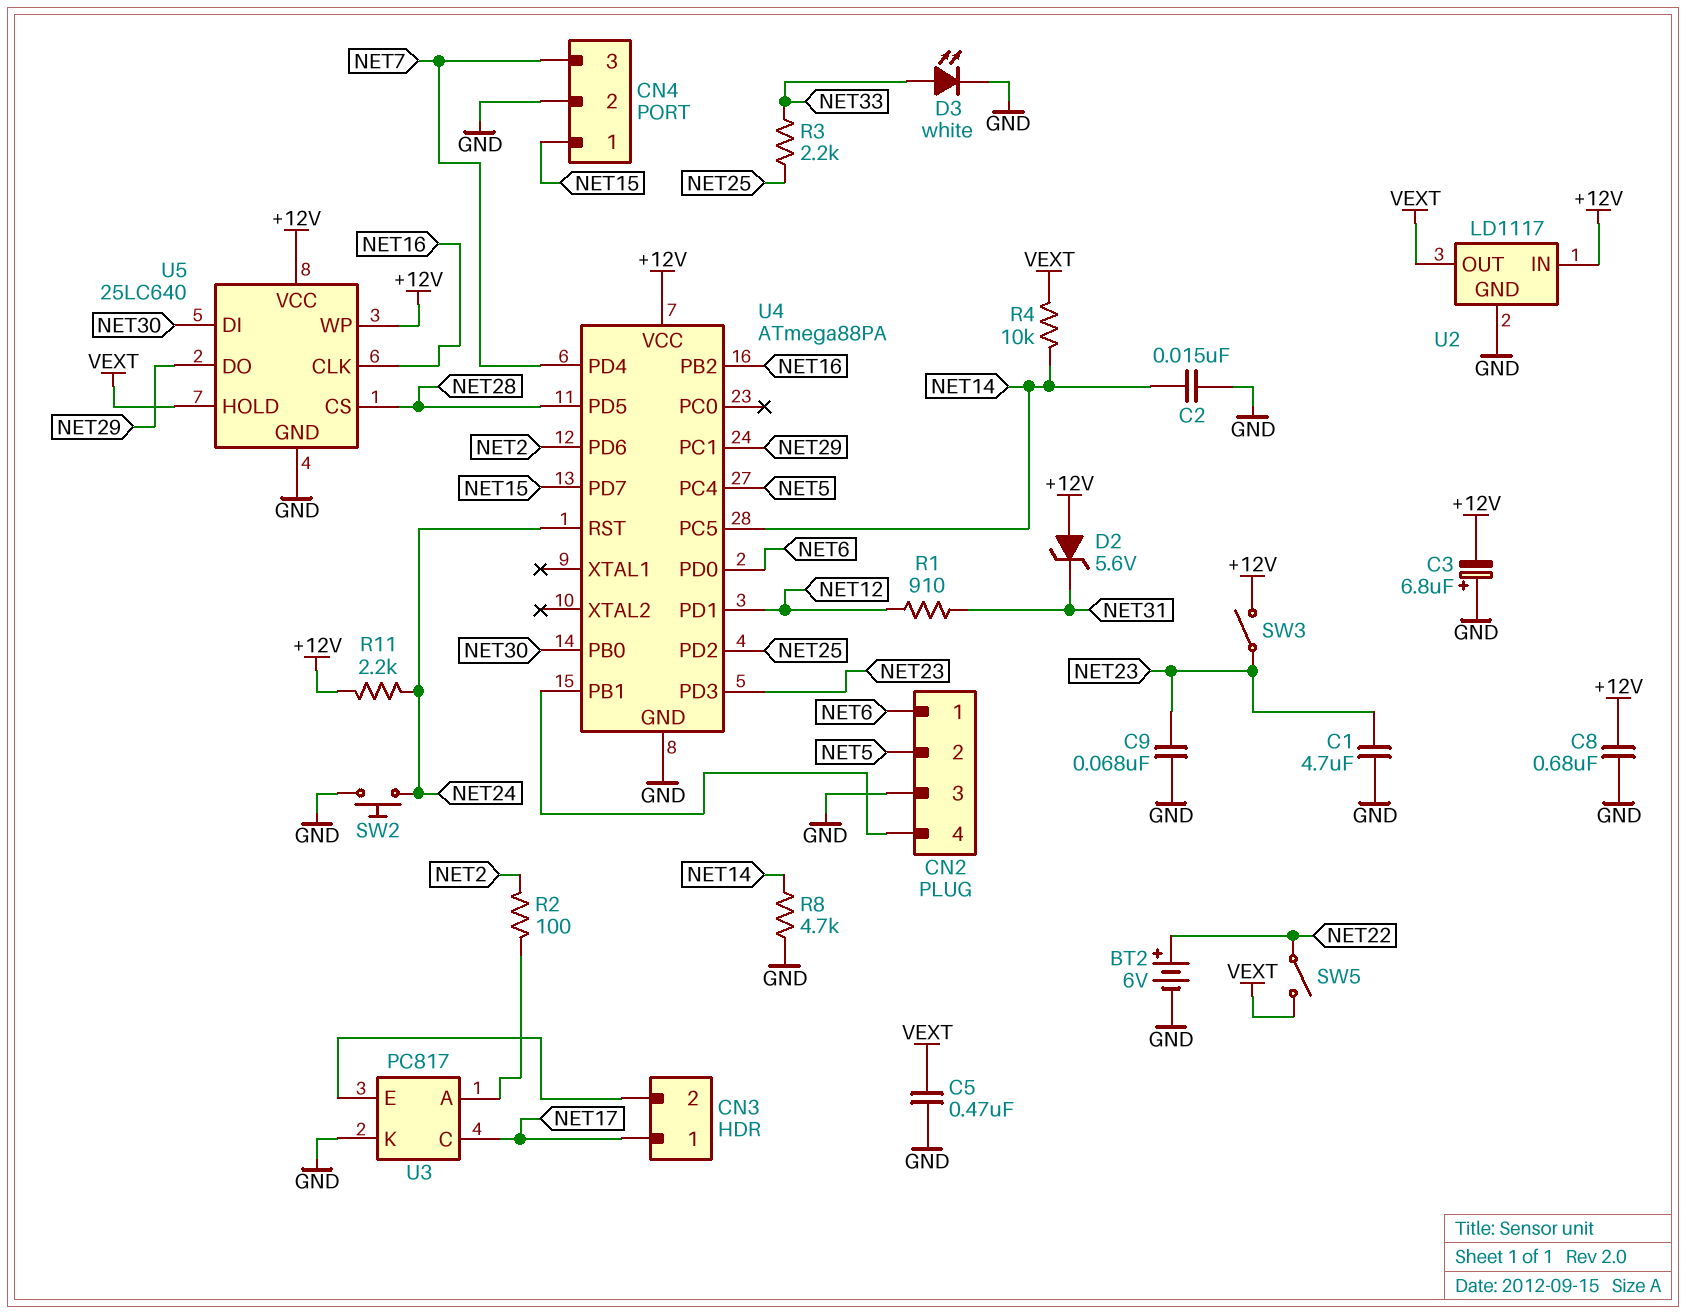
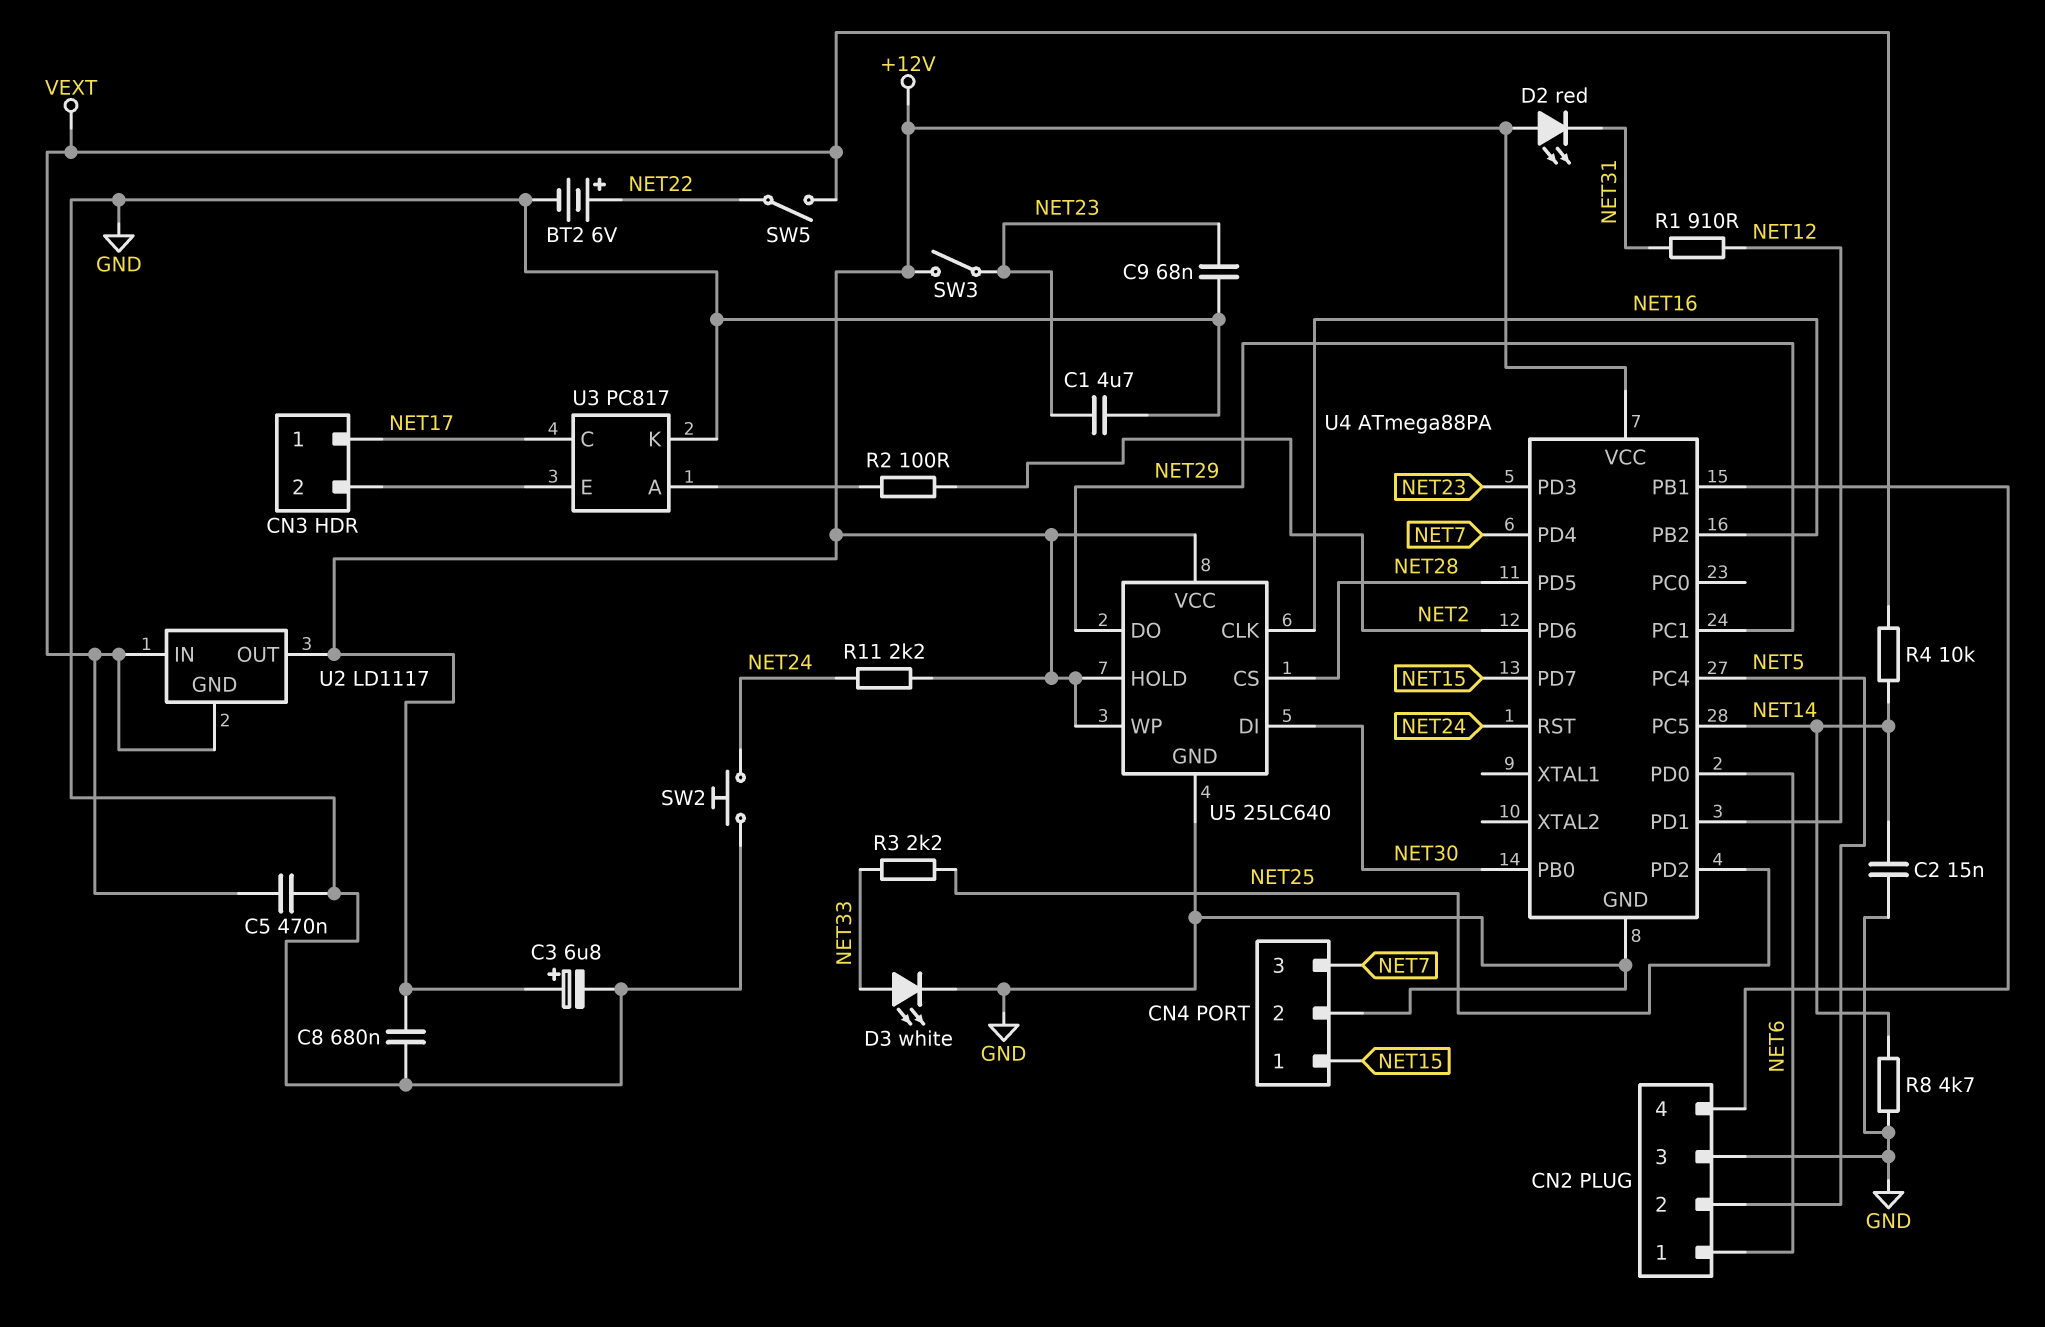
C3: 6.8uF (plus GND, minus +12V) -> 6.8uF (plus +12V, minus GND)
D2: zener 5.6V (A +12V, K NET31) -> LED red (A +12V, K NET31)
U2 pin GND: GND -> VEXT
U2 pin IN: +12V -> VEXT
U2 pin OUT: VEXT -> +12V
U5 pin HOLD: VEXT -> +12V

